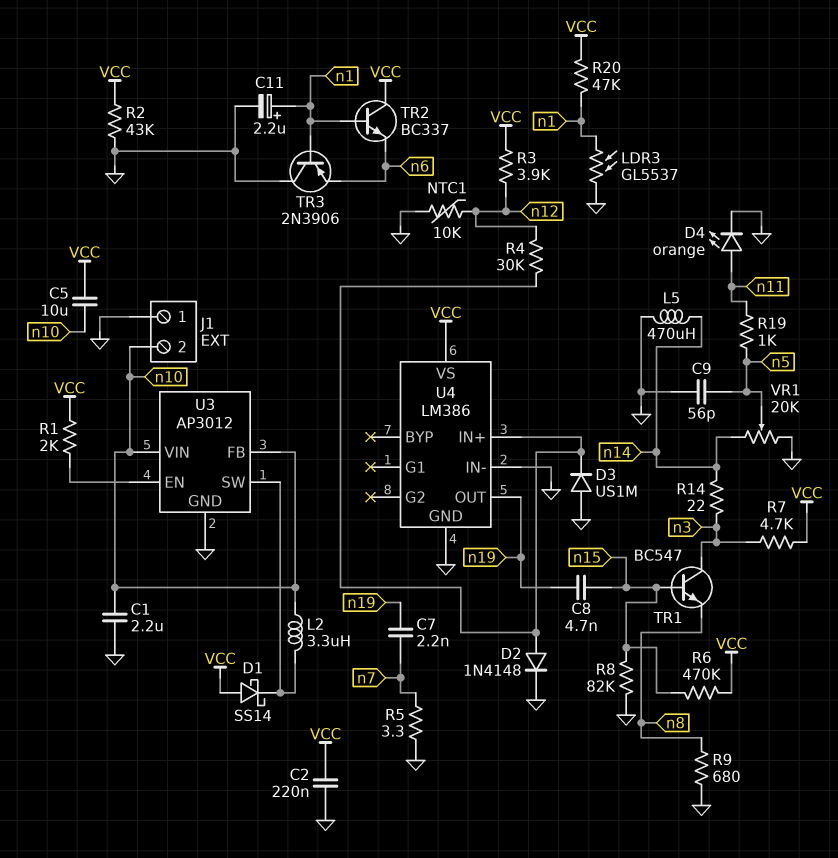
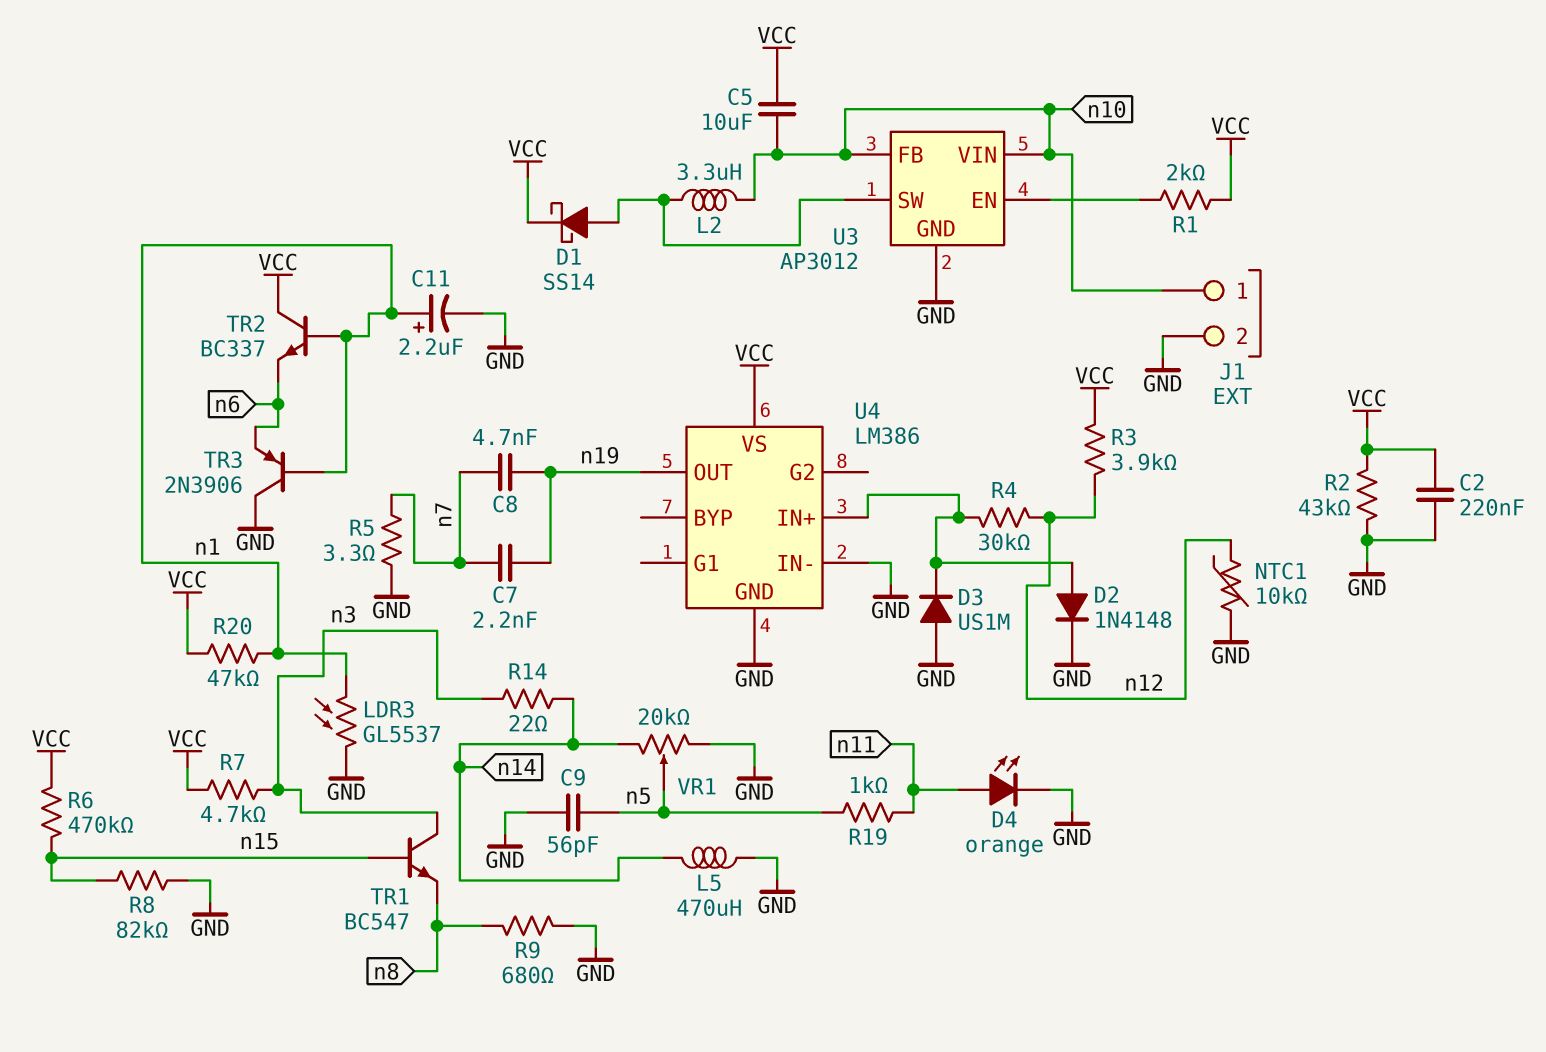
C1: 2.2uF (GND, n10) -> none
C8: 4.7nF (n15, n19) -> 4.7nF (n7, n19)
D1: schottky SS14 (A VCC, K U3/SW) -> schottky SS14 (A U3/SW, K VCC)
J1 pin 1: GND -> n10
J1 pin 2: n10 -> GND

